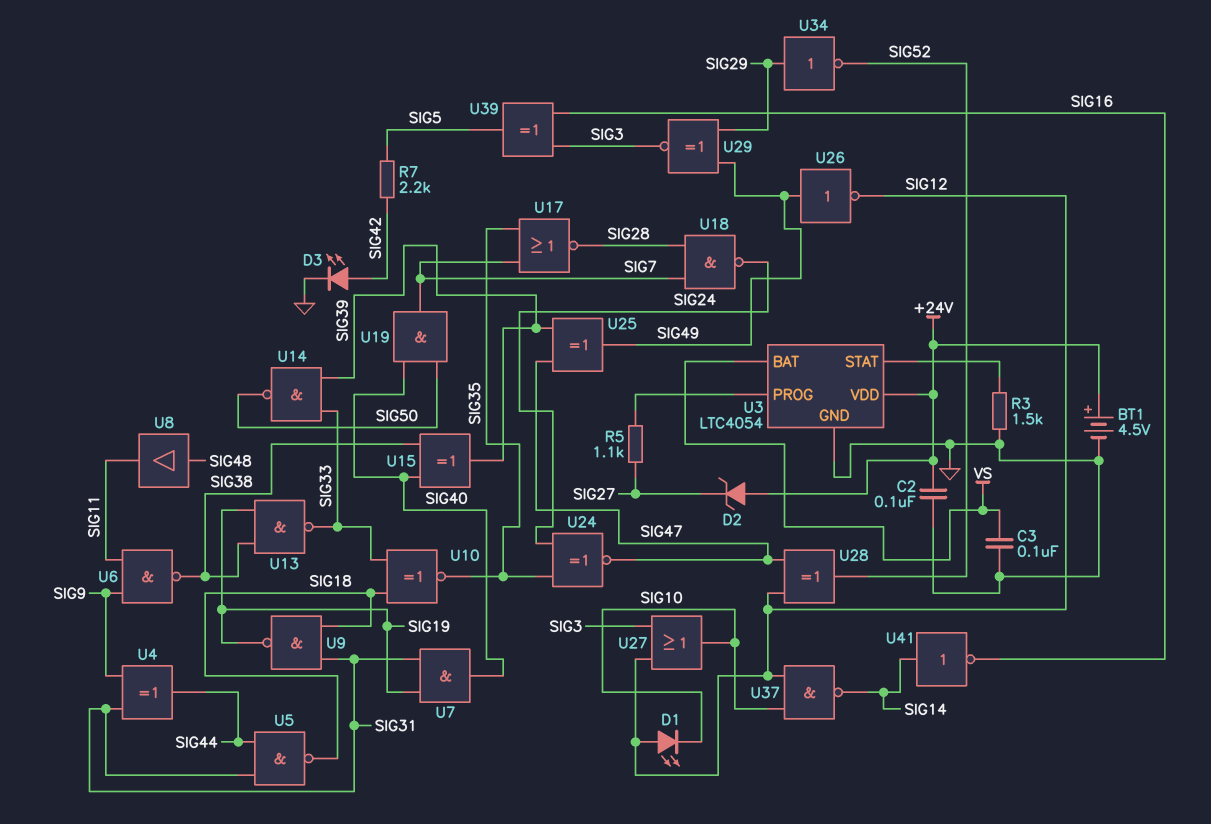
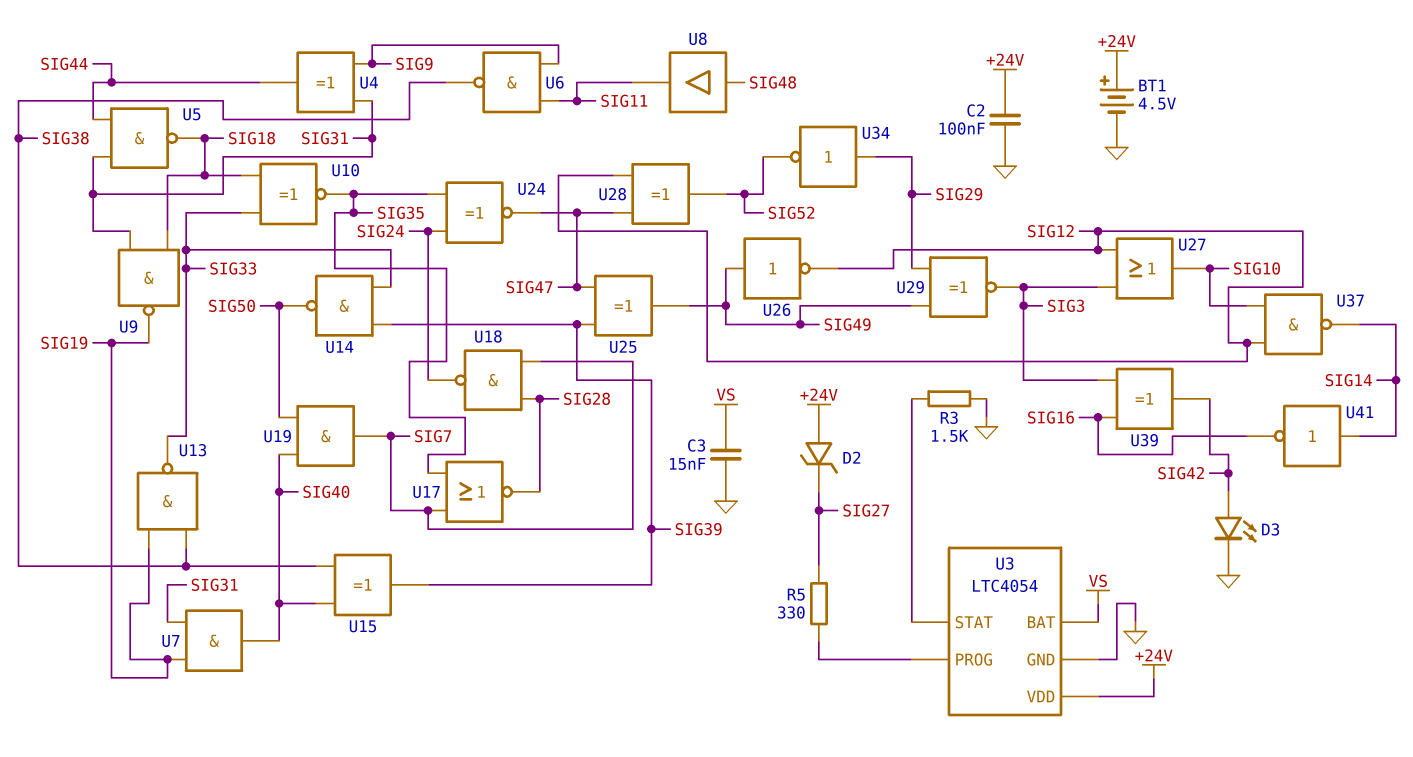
C3: 100nF (GND, VS) -> 15nF (GND, VS)
D1: LED (A SIG12, K SIG10) -> none
R5: 1.1k (SIG27, U3/PROG) -> 330 (SIG27, U3/PROG)
R7: 2.2k (SIG5, SIG42) -> none
U39: XOR (in SIG3, in SIG16, out SIG5) -> XOR (in SIG3, in SIG16, out SIG42)

